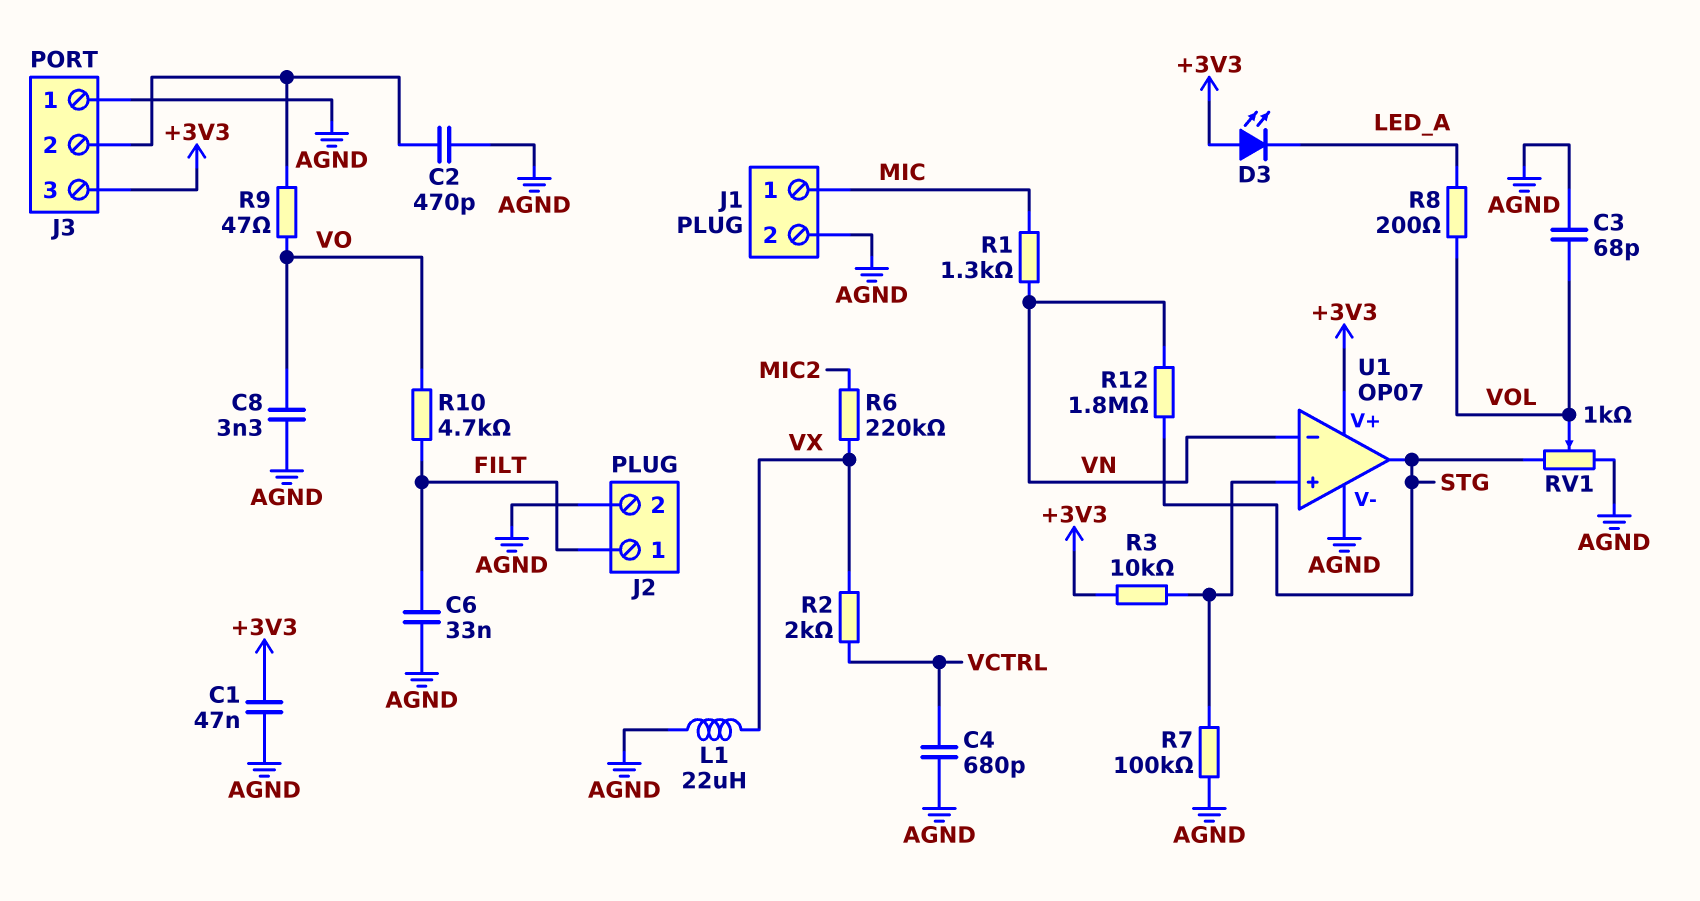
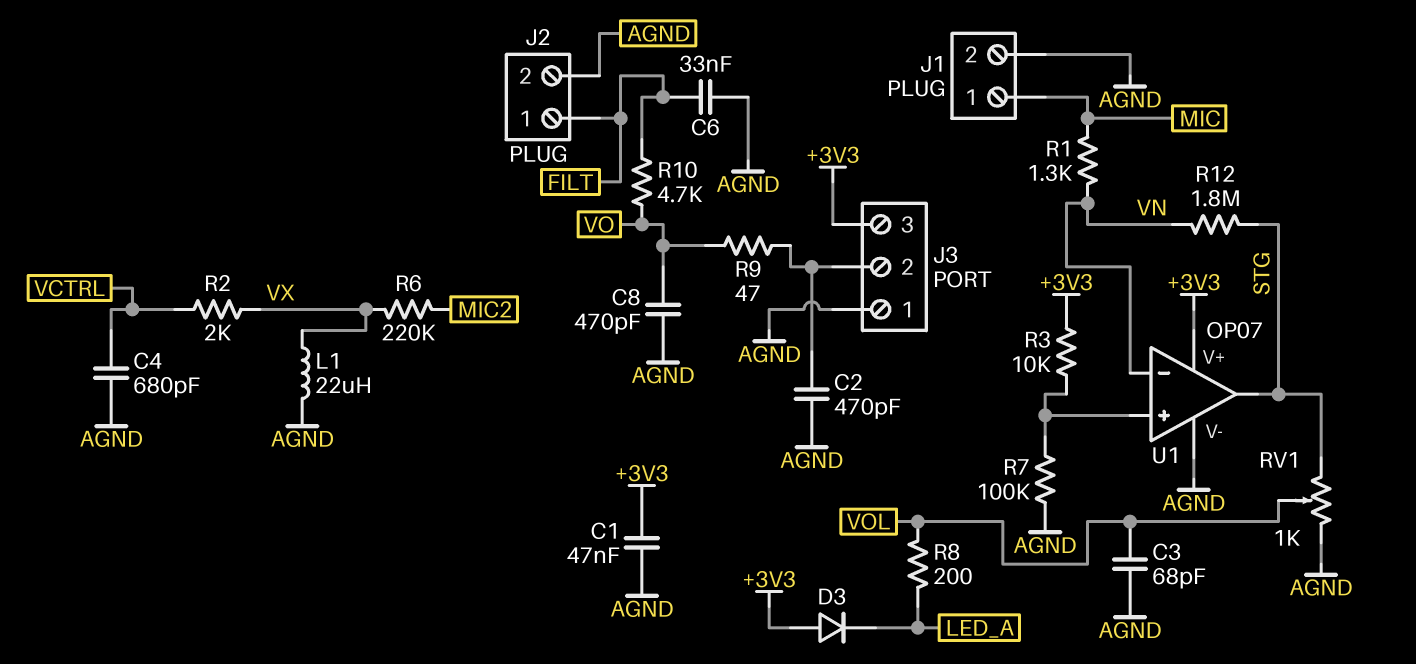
C8: 3.3nF (AGND, VO) -> 470pF (AGND, VO)
D3: LED (A +3V3, K LED_A) -> diode (A +3V3, K LED_A)

